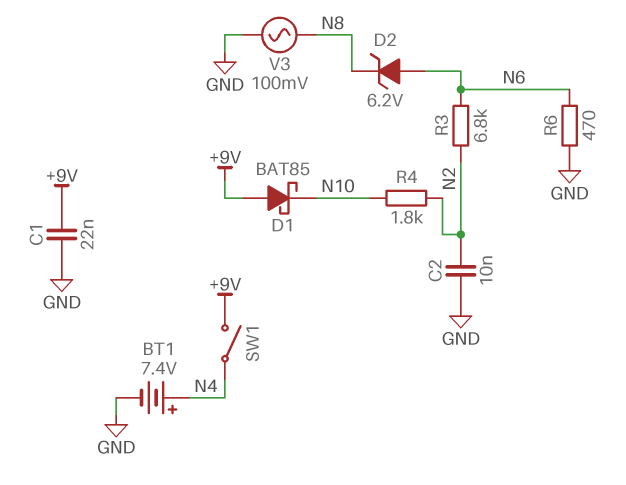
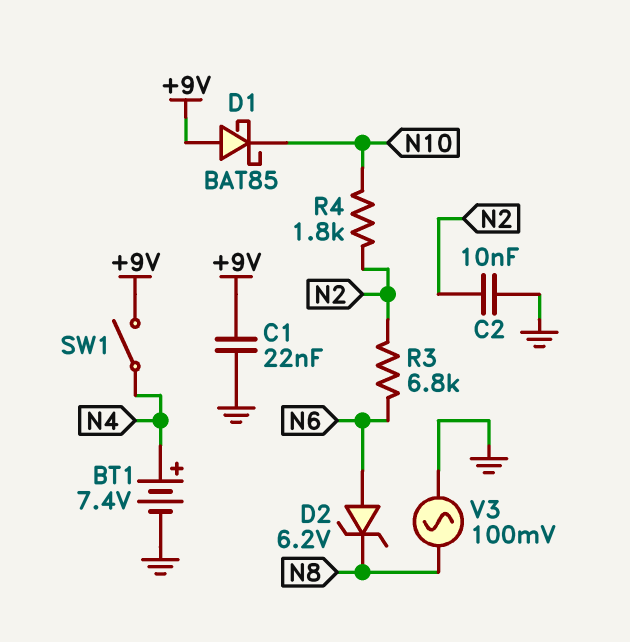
R6: 470 (GND, N6) -> none

